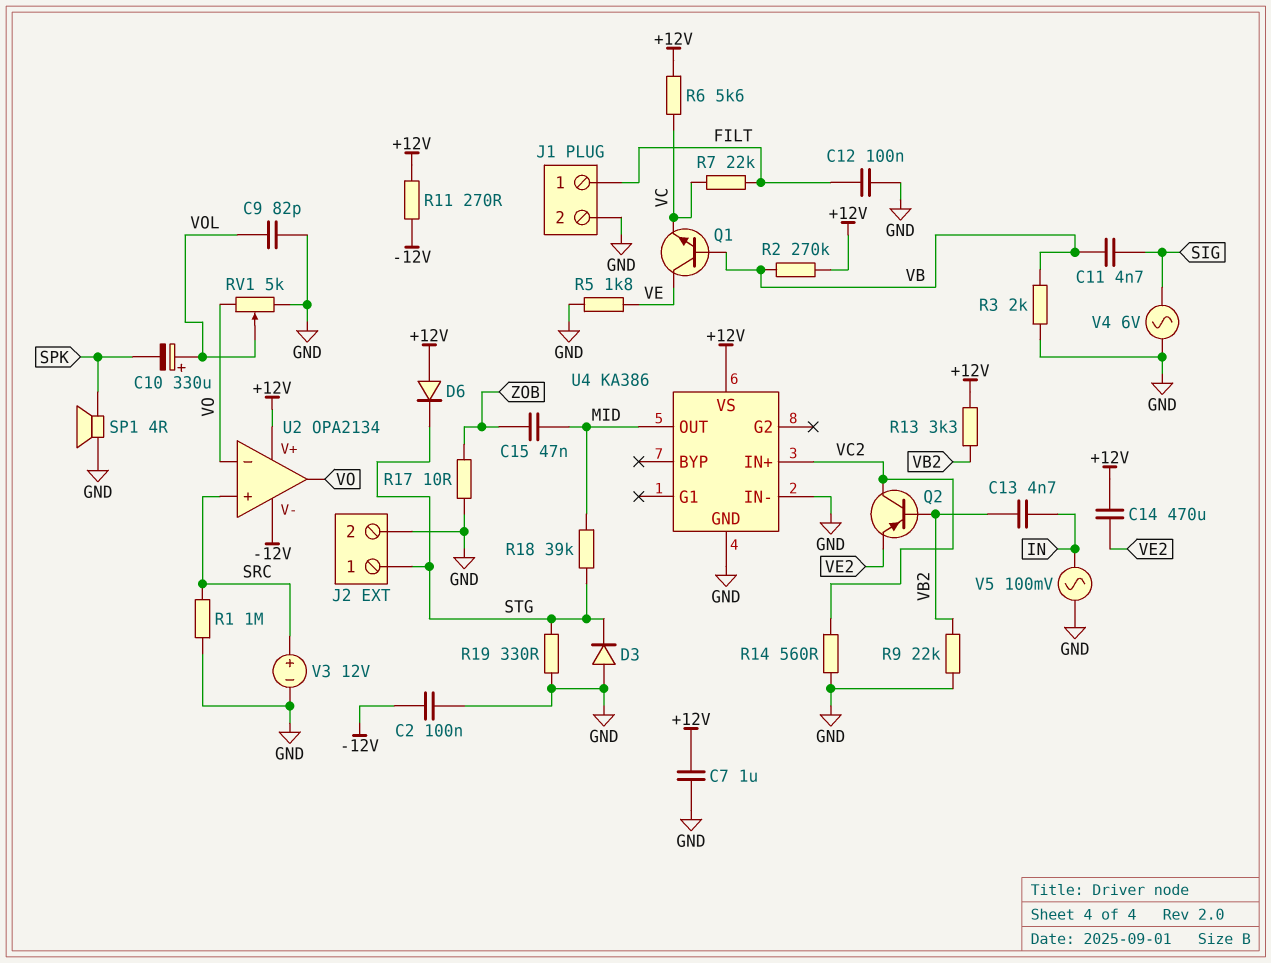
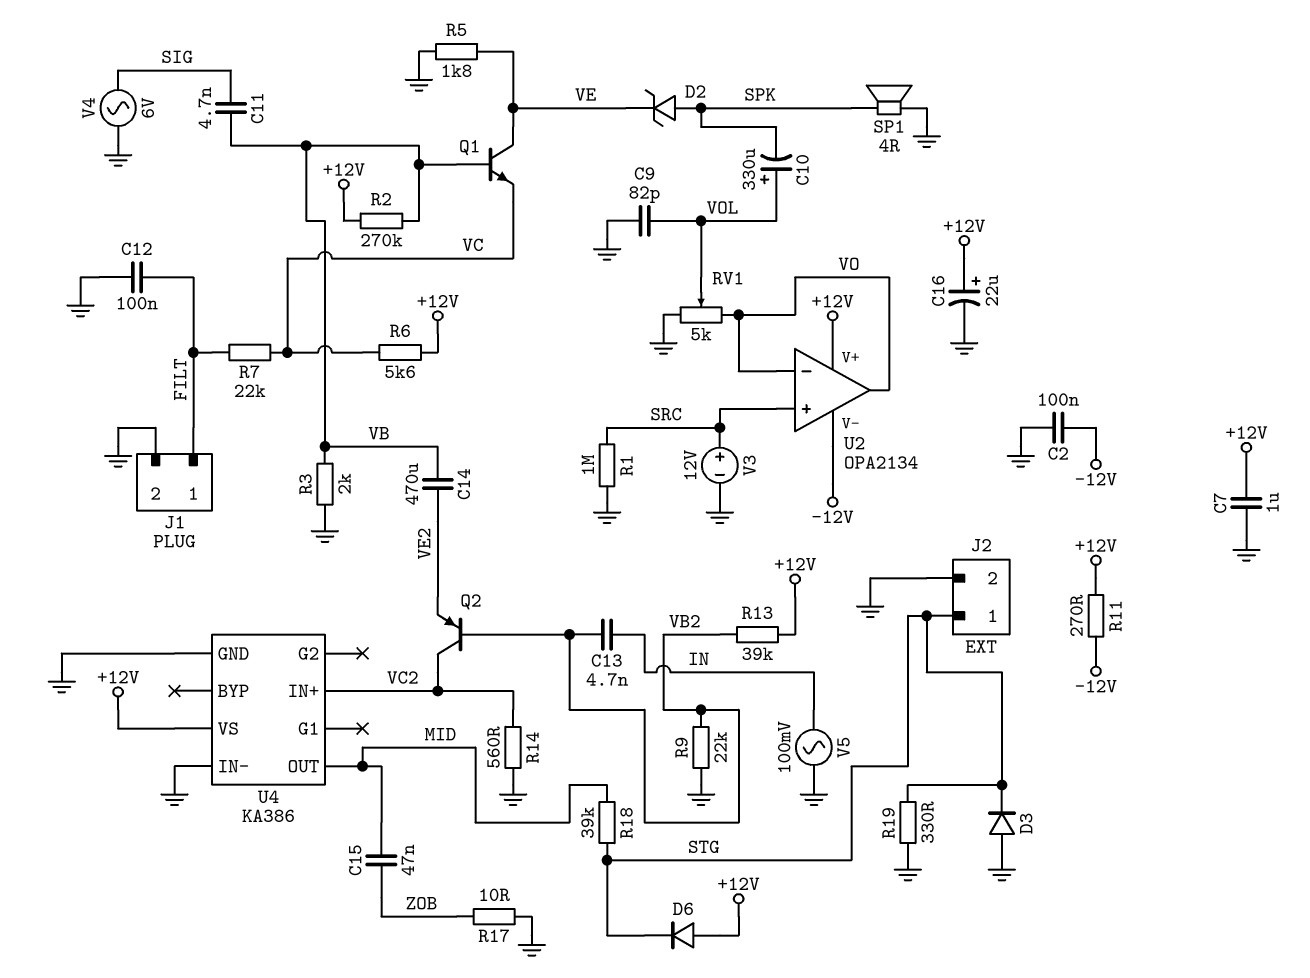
C14: 470uF (+12V, VE2) -> 470uF (VB, VE2)
C16: none -> 22uF (plus +12V, minus GND)
D2: none -> zener (A SPK, K VE)
R13: 3.3k (+12V, VB2) -> 39k (+12V, VB2)

